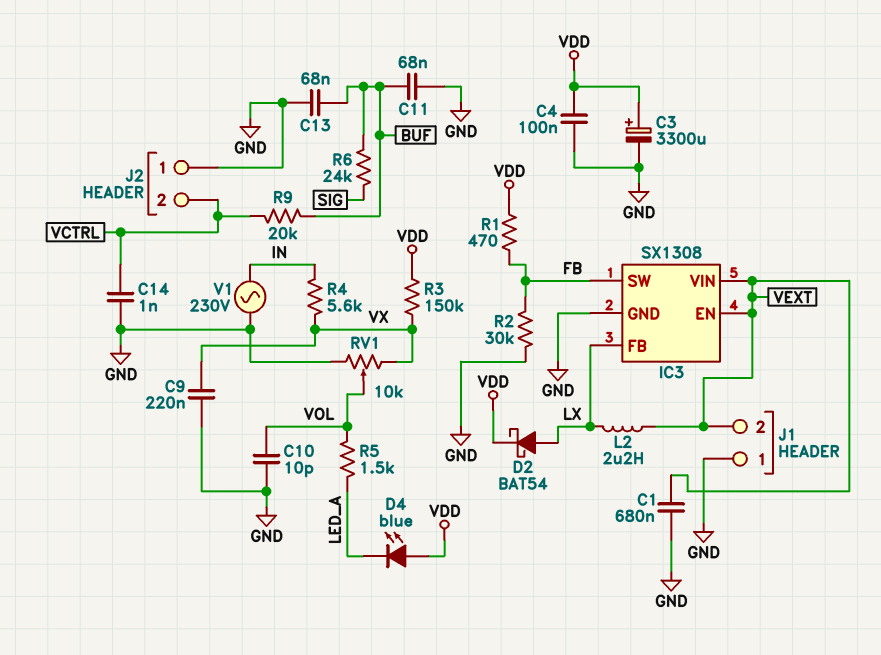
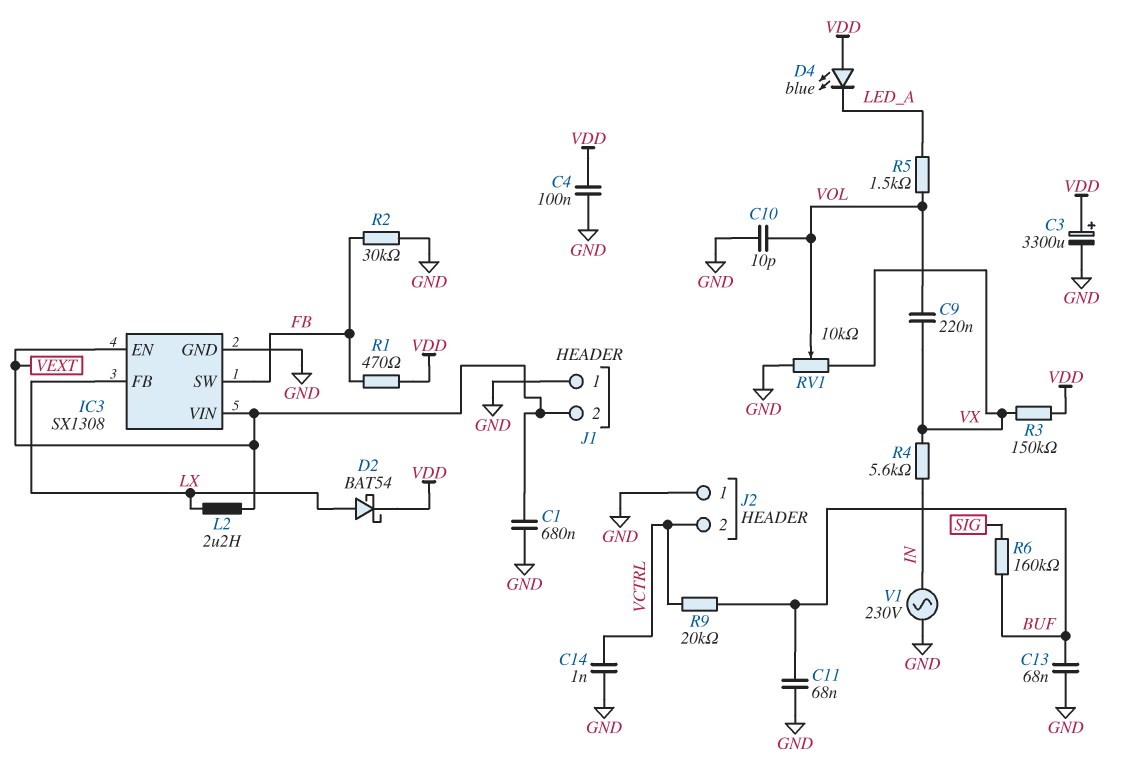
C9: 220nF (GND, VX) -> 220nF (VOL, VX)
R6: 24k (BUF, SIG) -> 160k (BUF, SIG)

